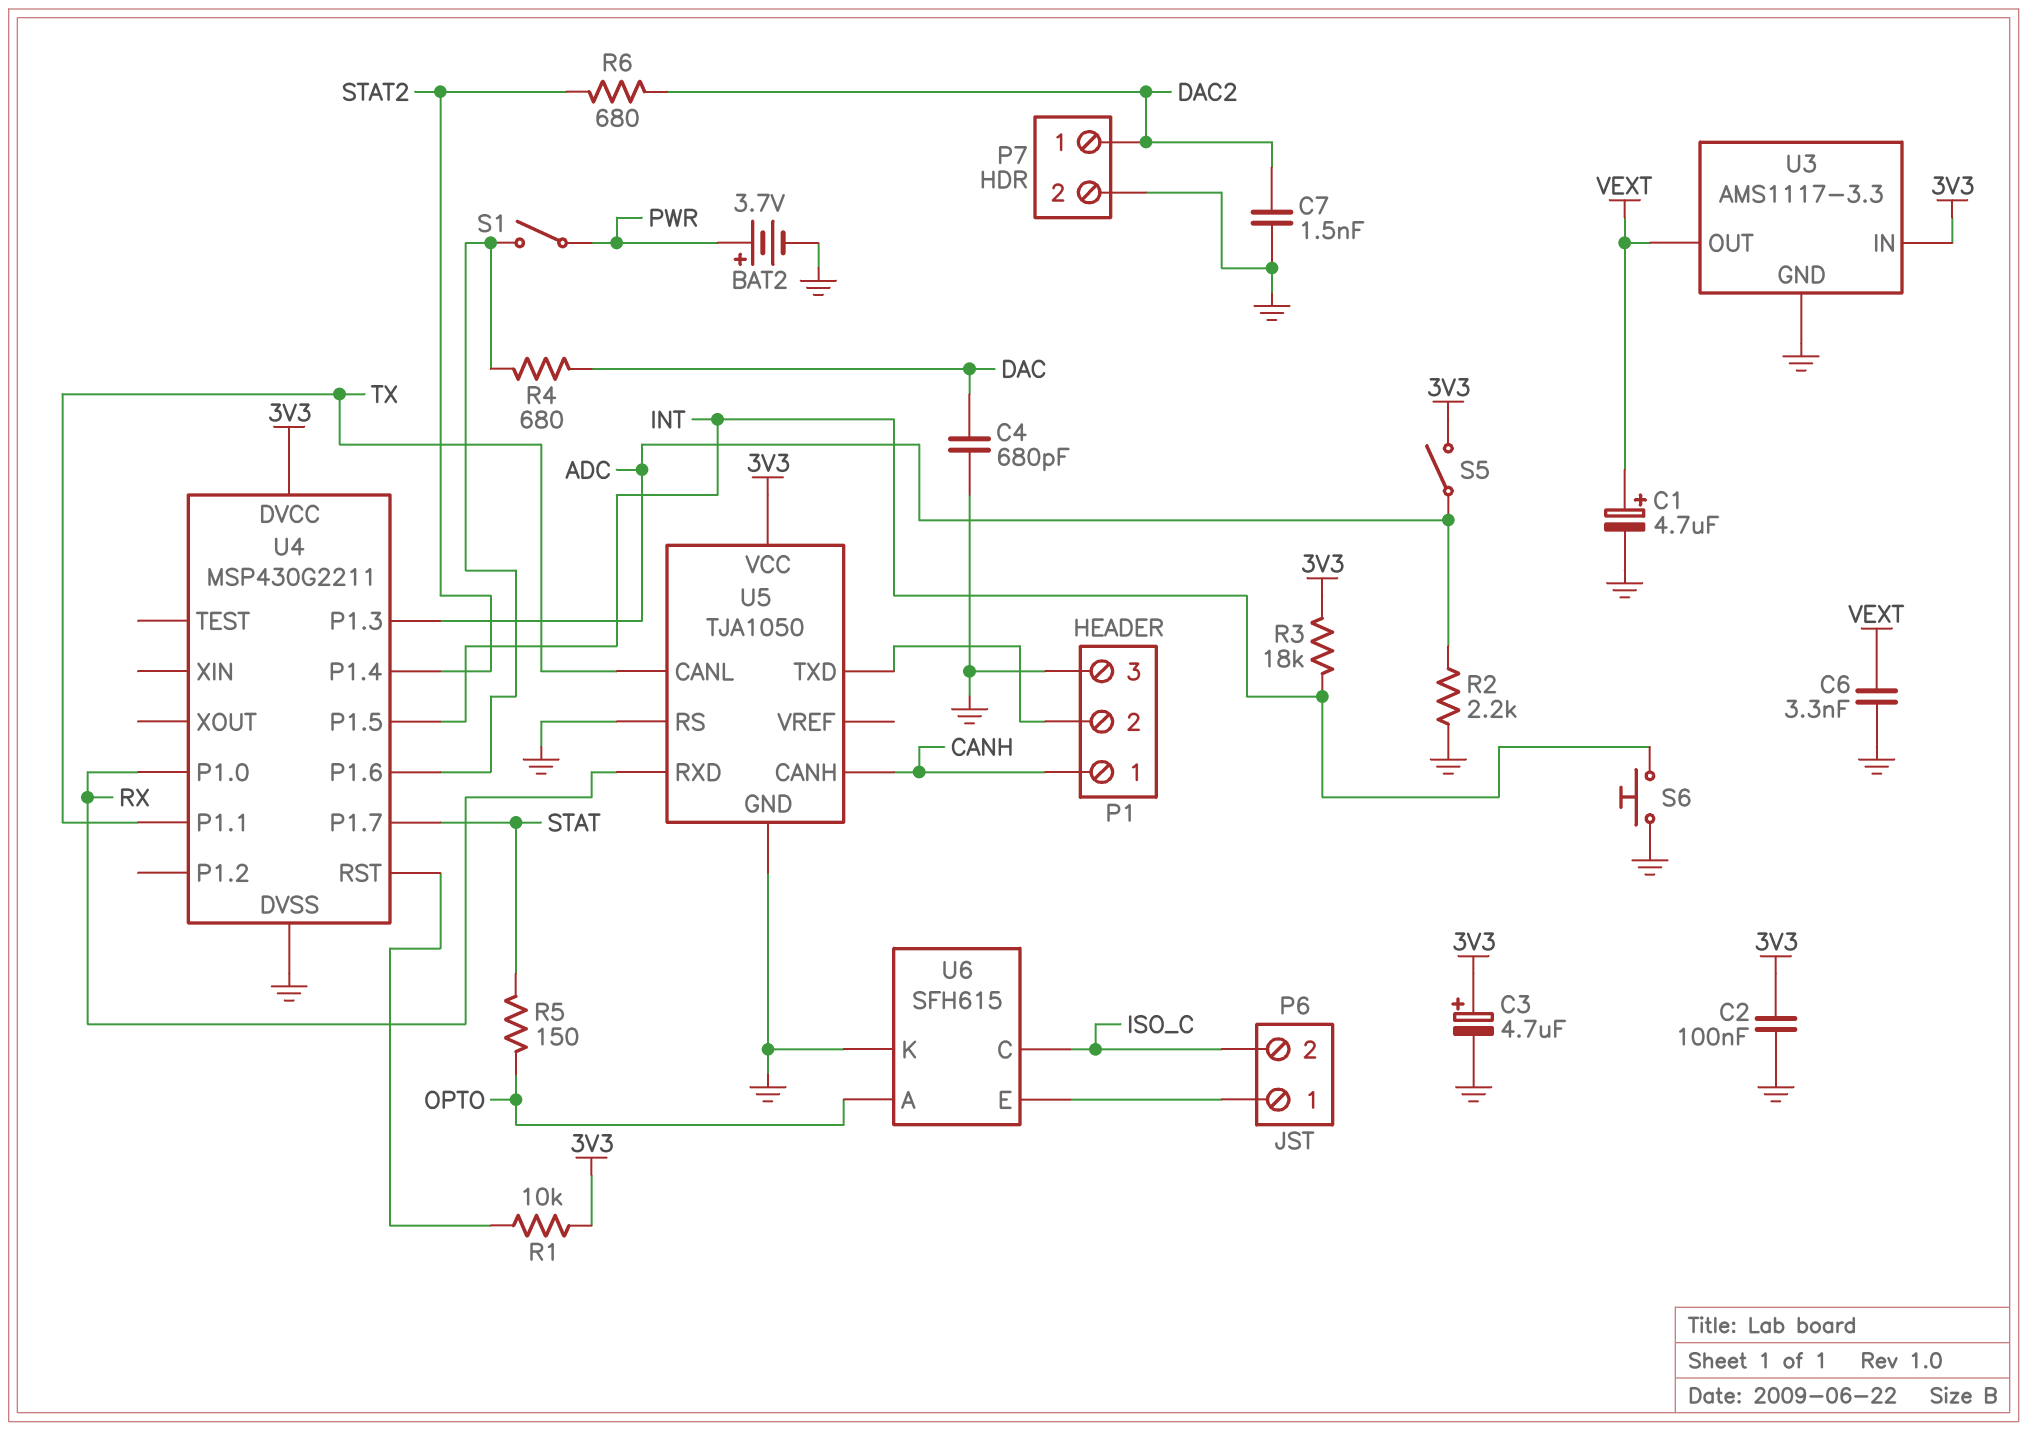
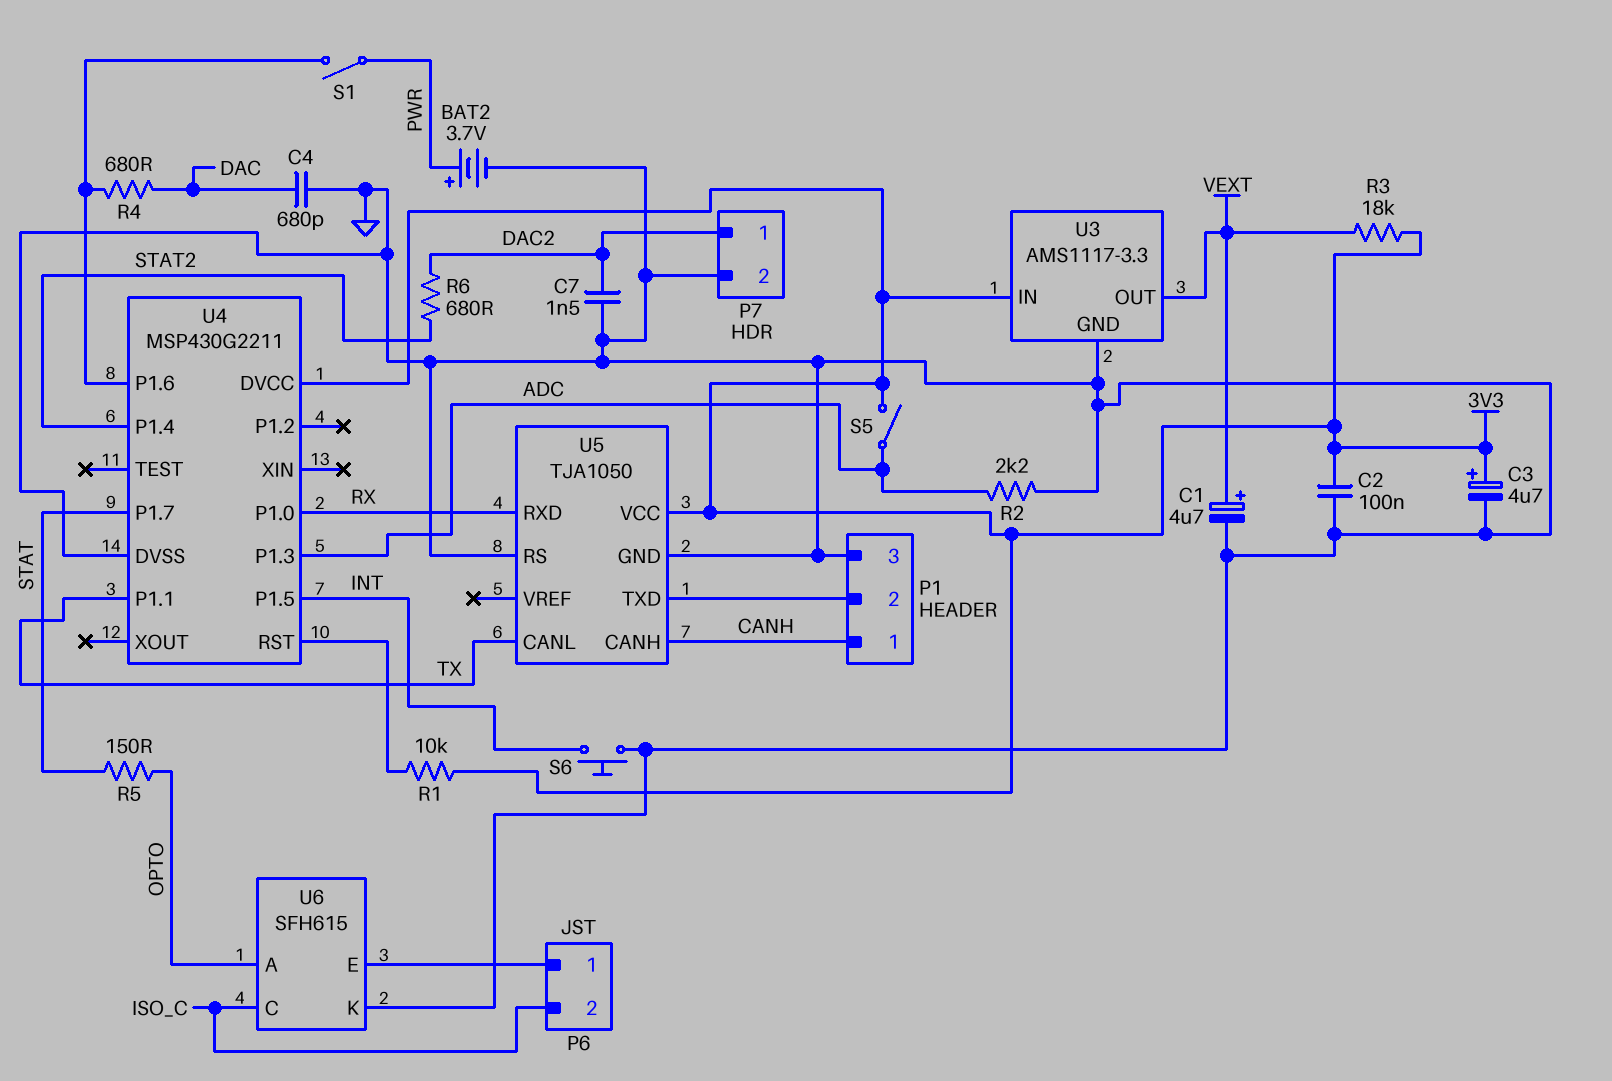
C6: 3.3nF (GND, VEXT) -> none
R3: 18k (3V3, INT) -> 18k (3V3, VEXT)

